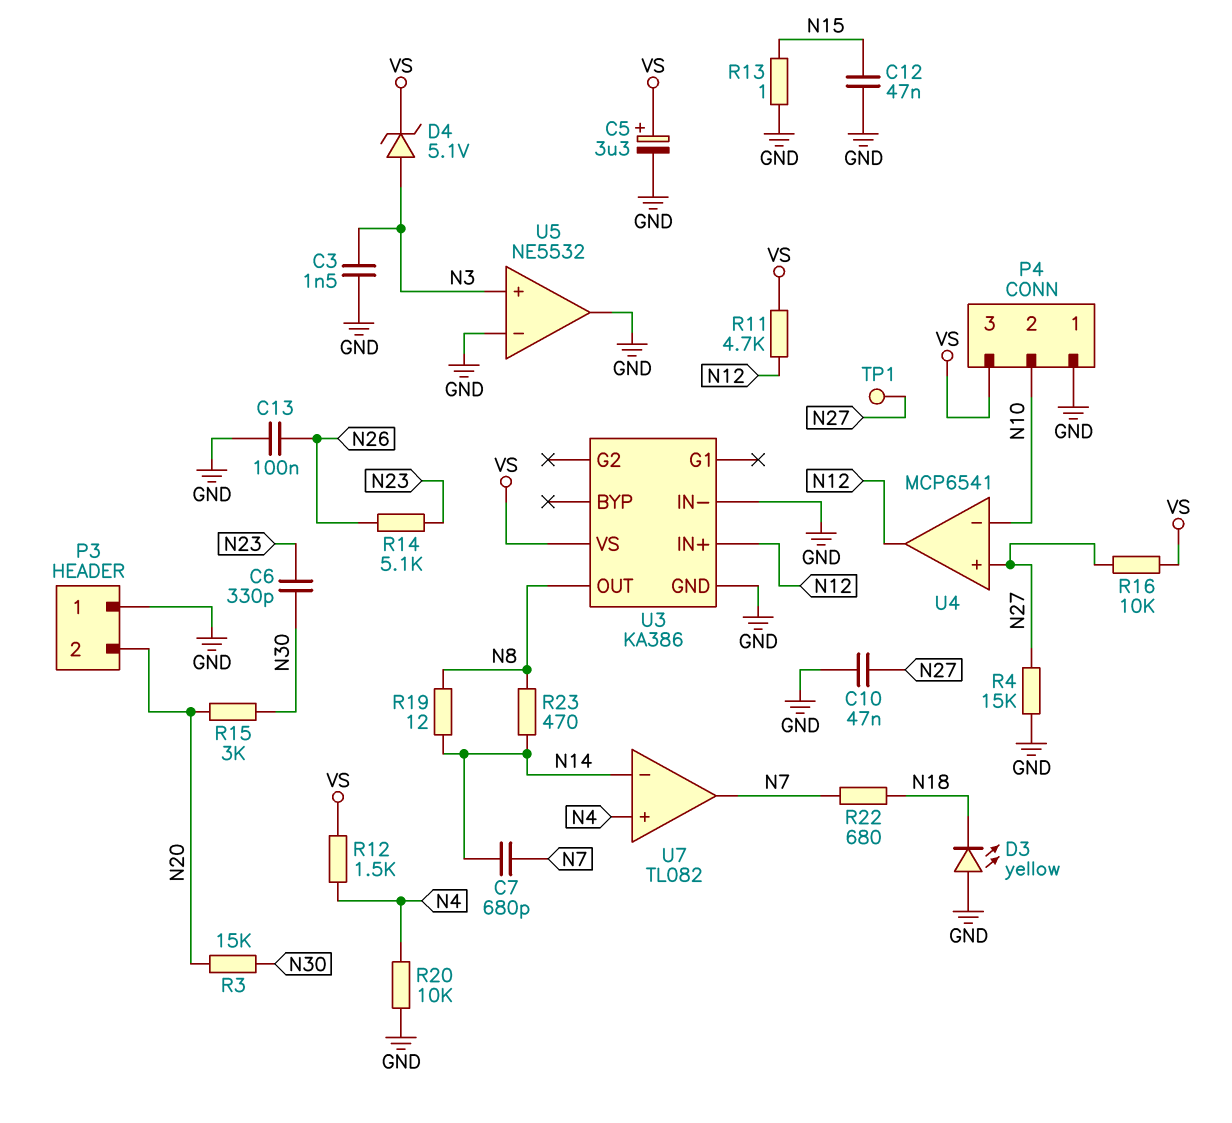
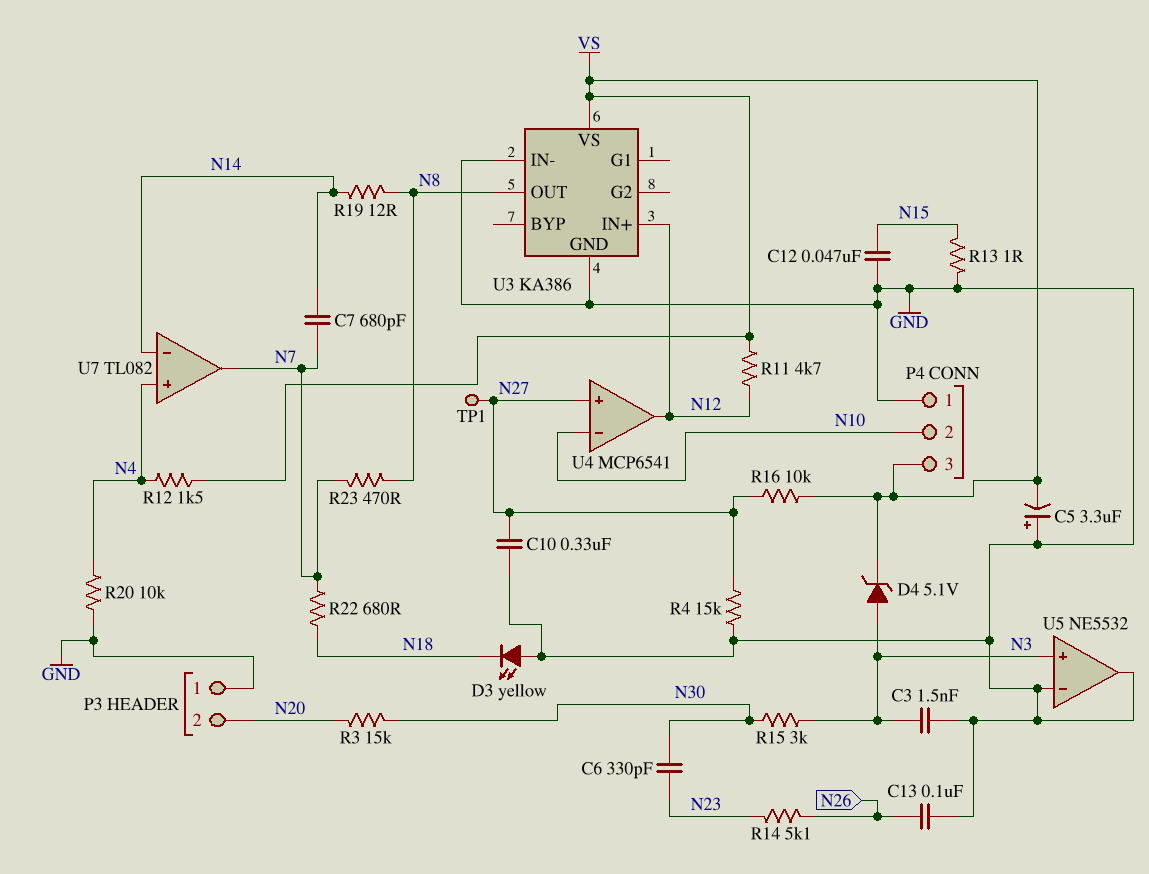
C5: 3.3uF (plus VS, minus GND) -> 3.3uF (plus GND, minus VS)
C10: 47nF (GND, N27) -> 330nF (GND, N27)
R15: 3k (N20, N30) -> 3k (N3, N30)
R23: 470 (N8, N14) -> 470 (N7, N8)

